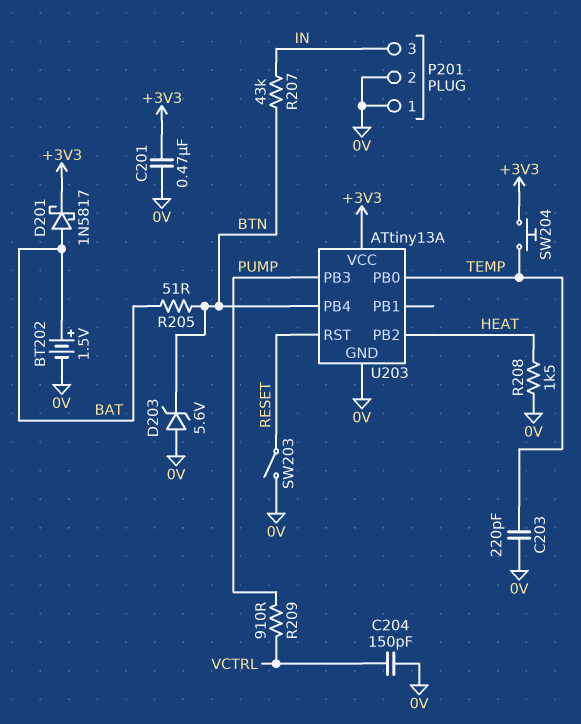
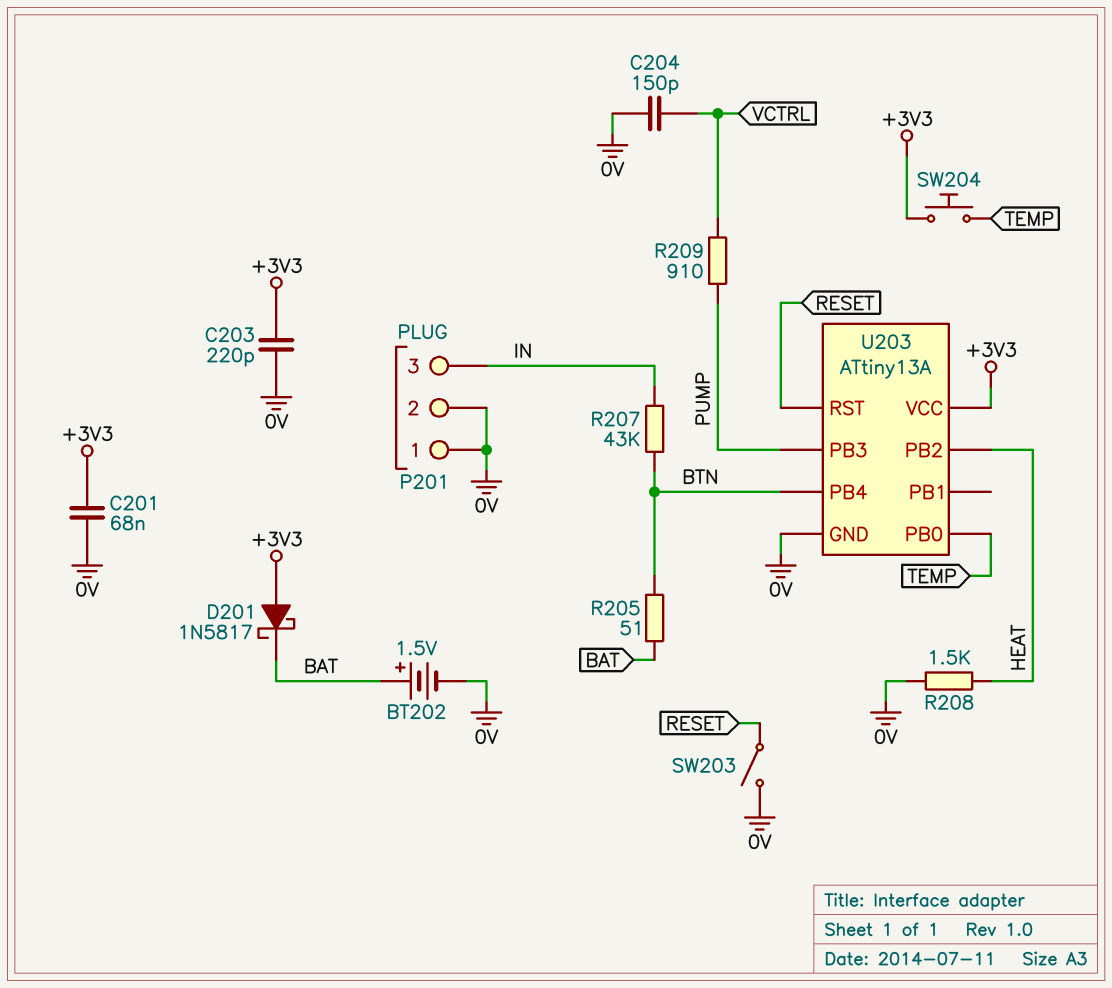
C201: 470nF (+3V3, 0V) -> 68nF (+3V3, 0V)
C203: 220pF (0V, TEMP) -> 220pF (+3V3, 0V)
D201: schottky 1N5817 (A BAT, K +3V3) -> schottky 1N5817 (A +3V3, K BAT)
D203: zener 5.6V (A 0V, K BTN) -> none

